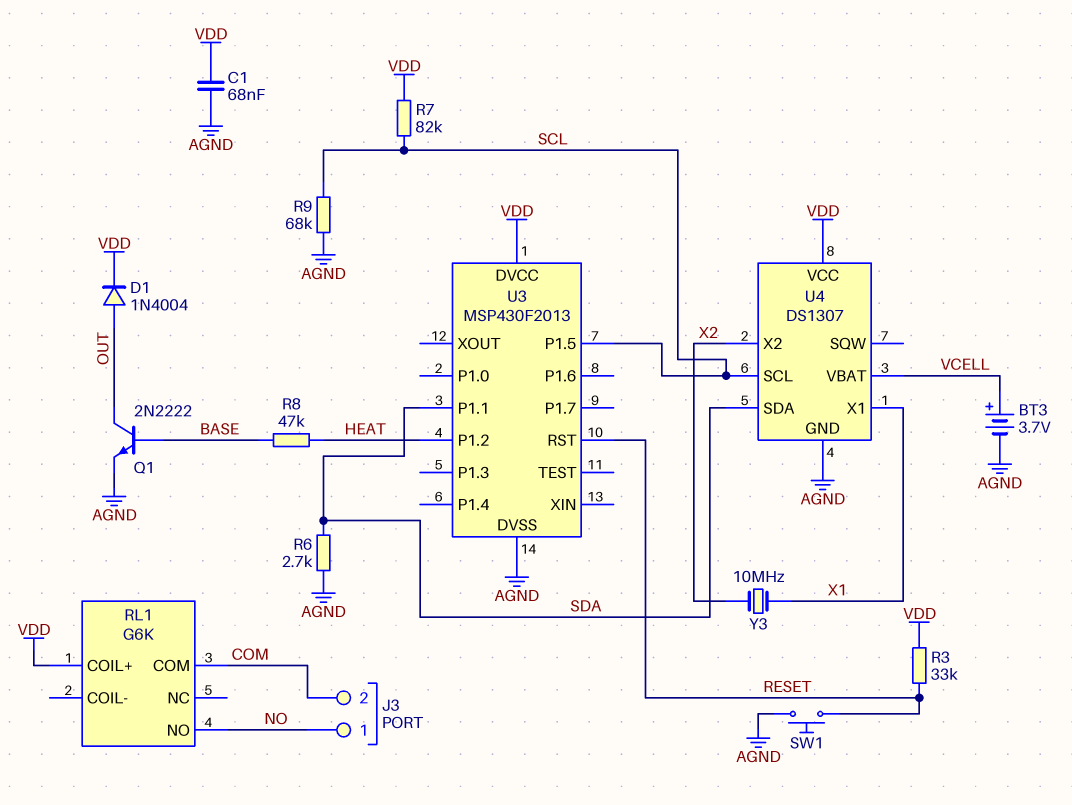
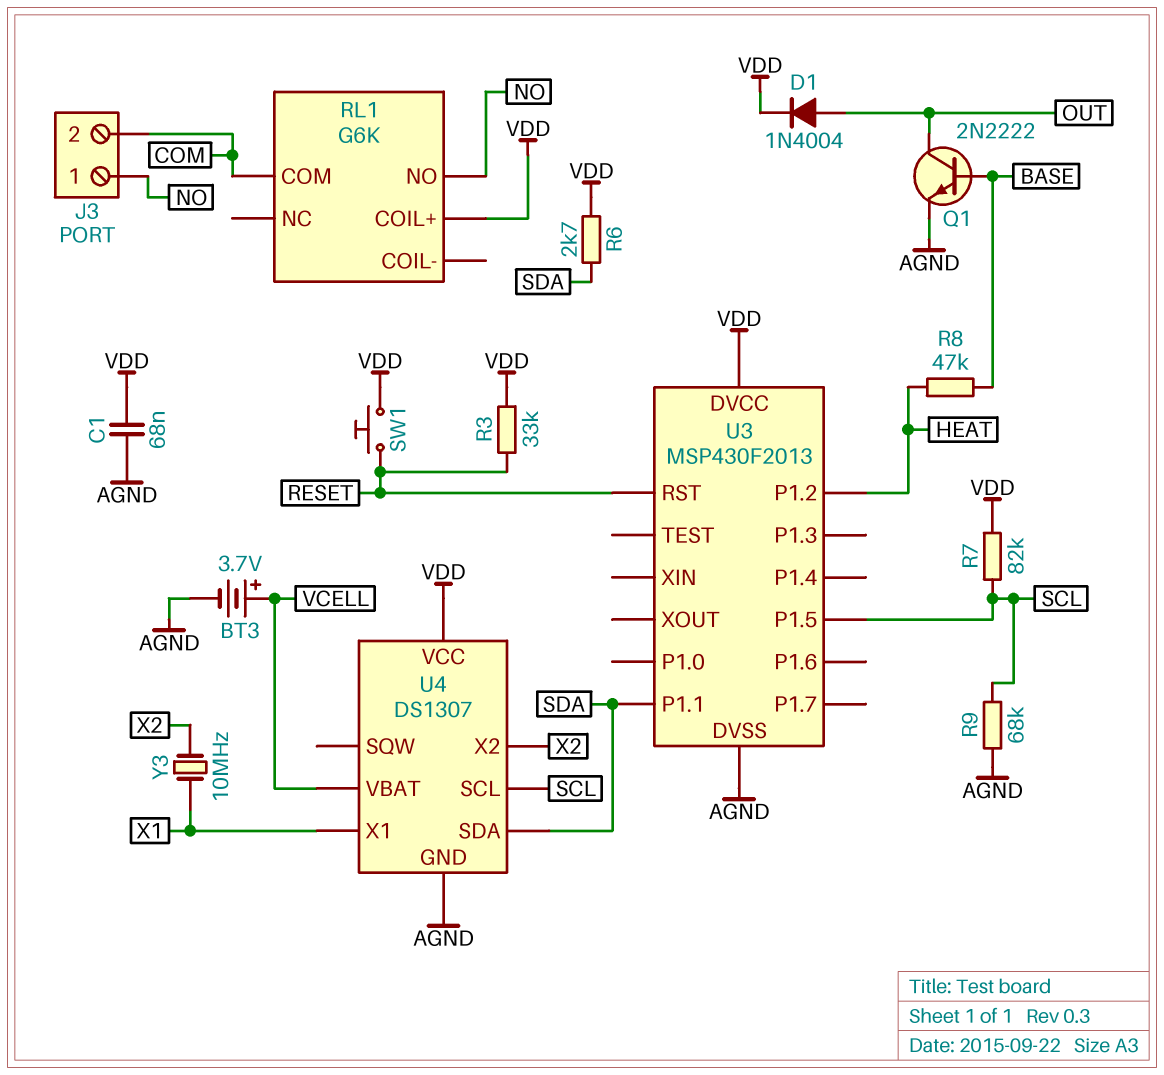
R6: 2.7k (AGND, SDA) -> 2.7k (SDA, VDD)
SW1: button (AGND, RESET) -> button (RESET, VDD)

